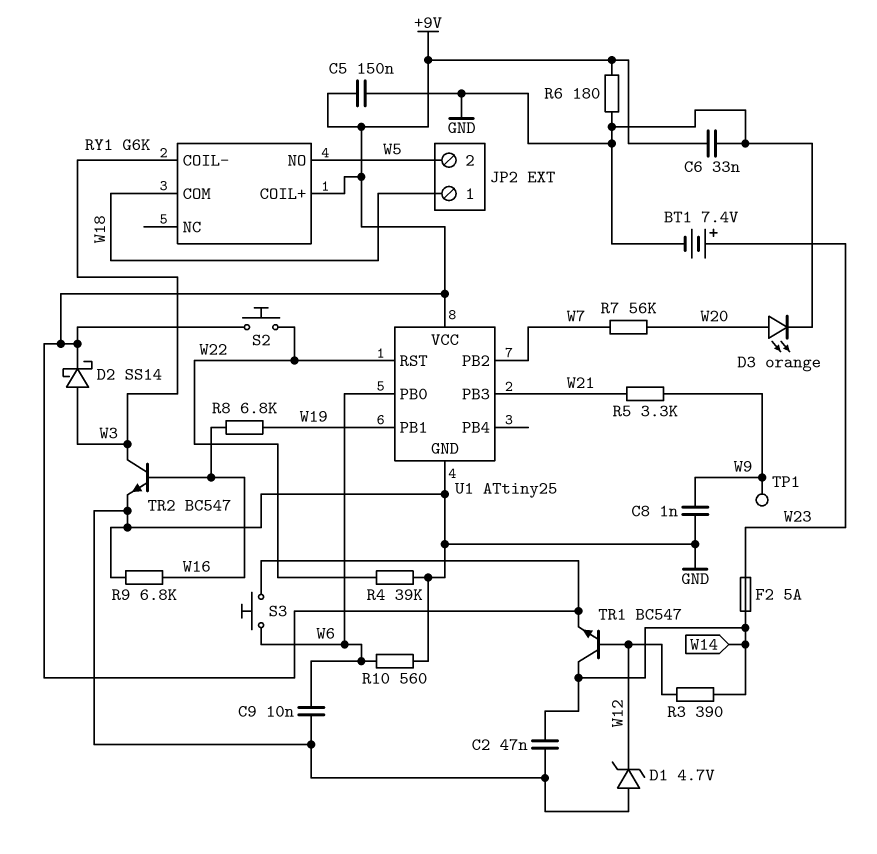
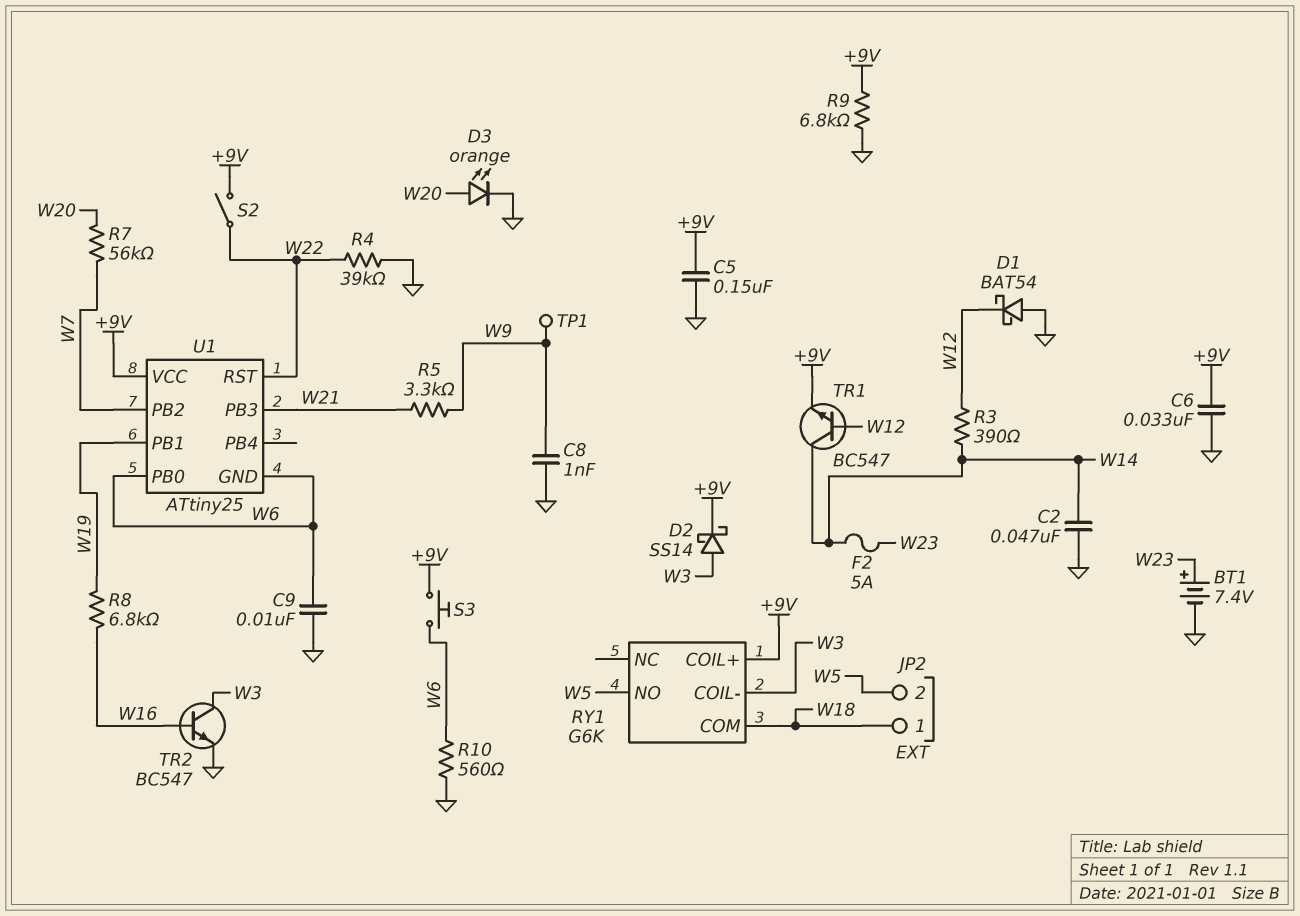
D1: zener 4.7V (A GND, K W12) -> schottky BAT54 (A GND, K W12)
R6: 180 (+9V, GND) -> none
R9: 6.8k (GND, W16) -> 6.8k (+9V, GND)
S2: button (+9V, W22) -> switch (+9V, W22)
U1 pin GND: GND -> W6

